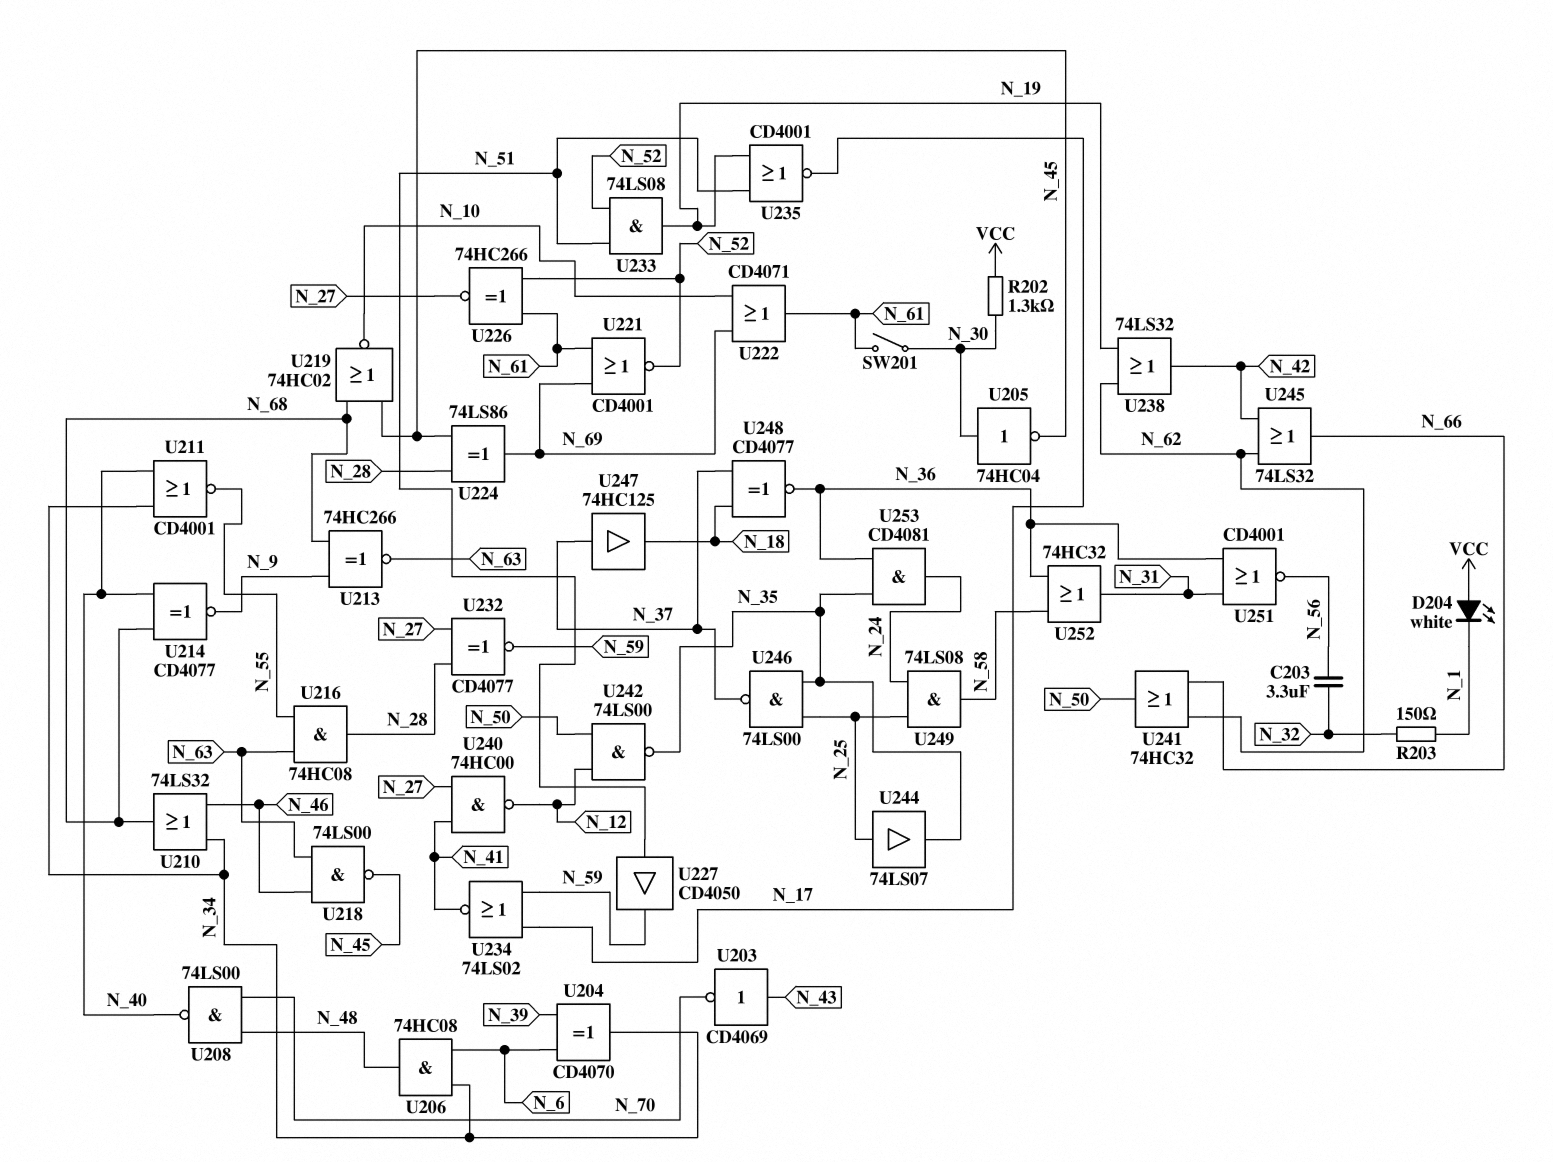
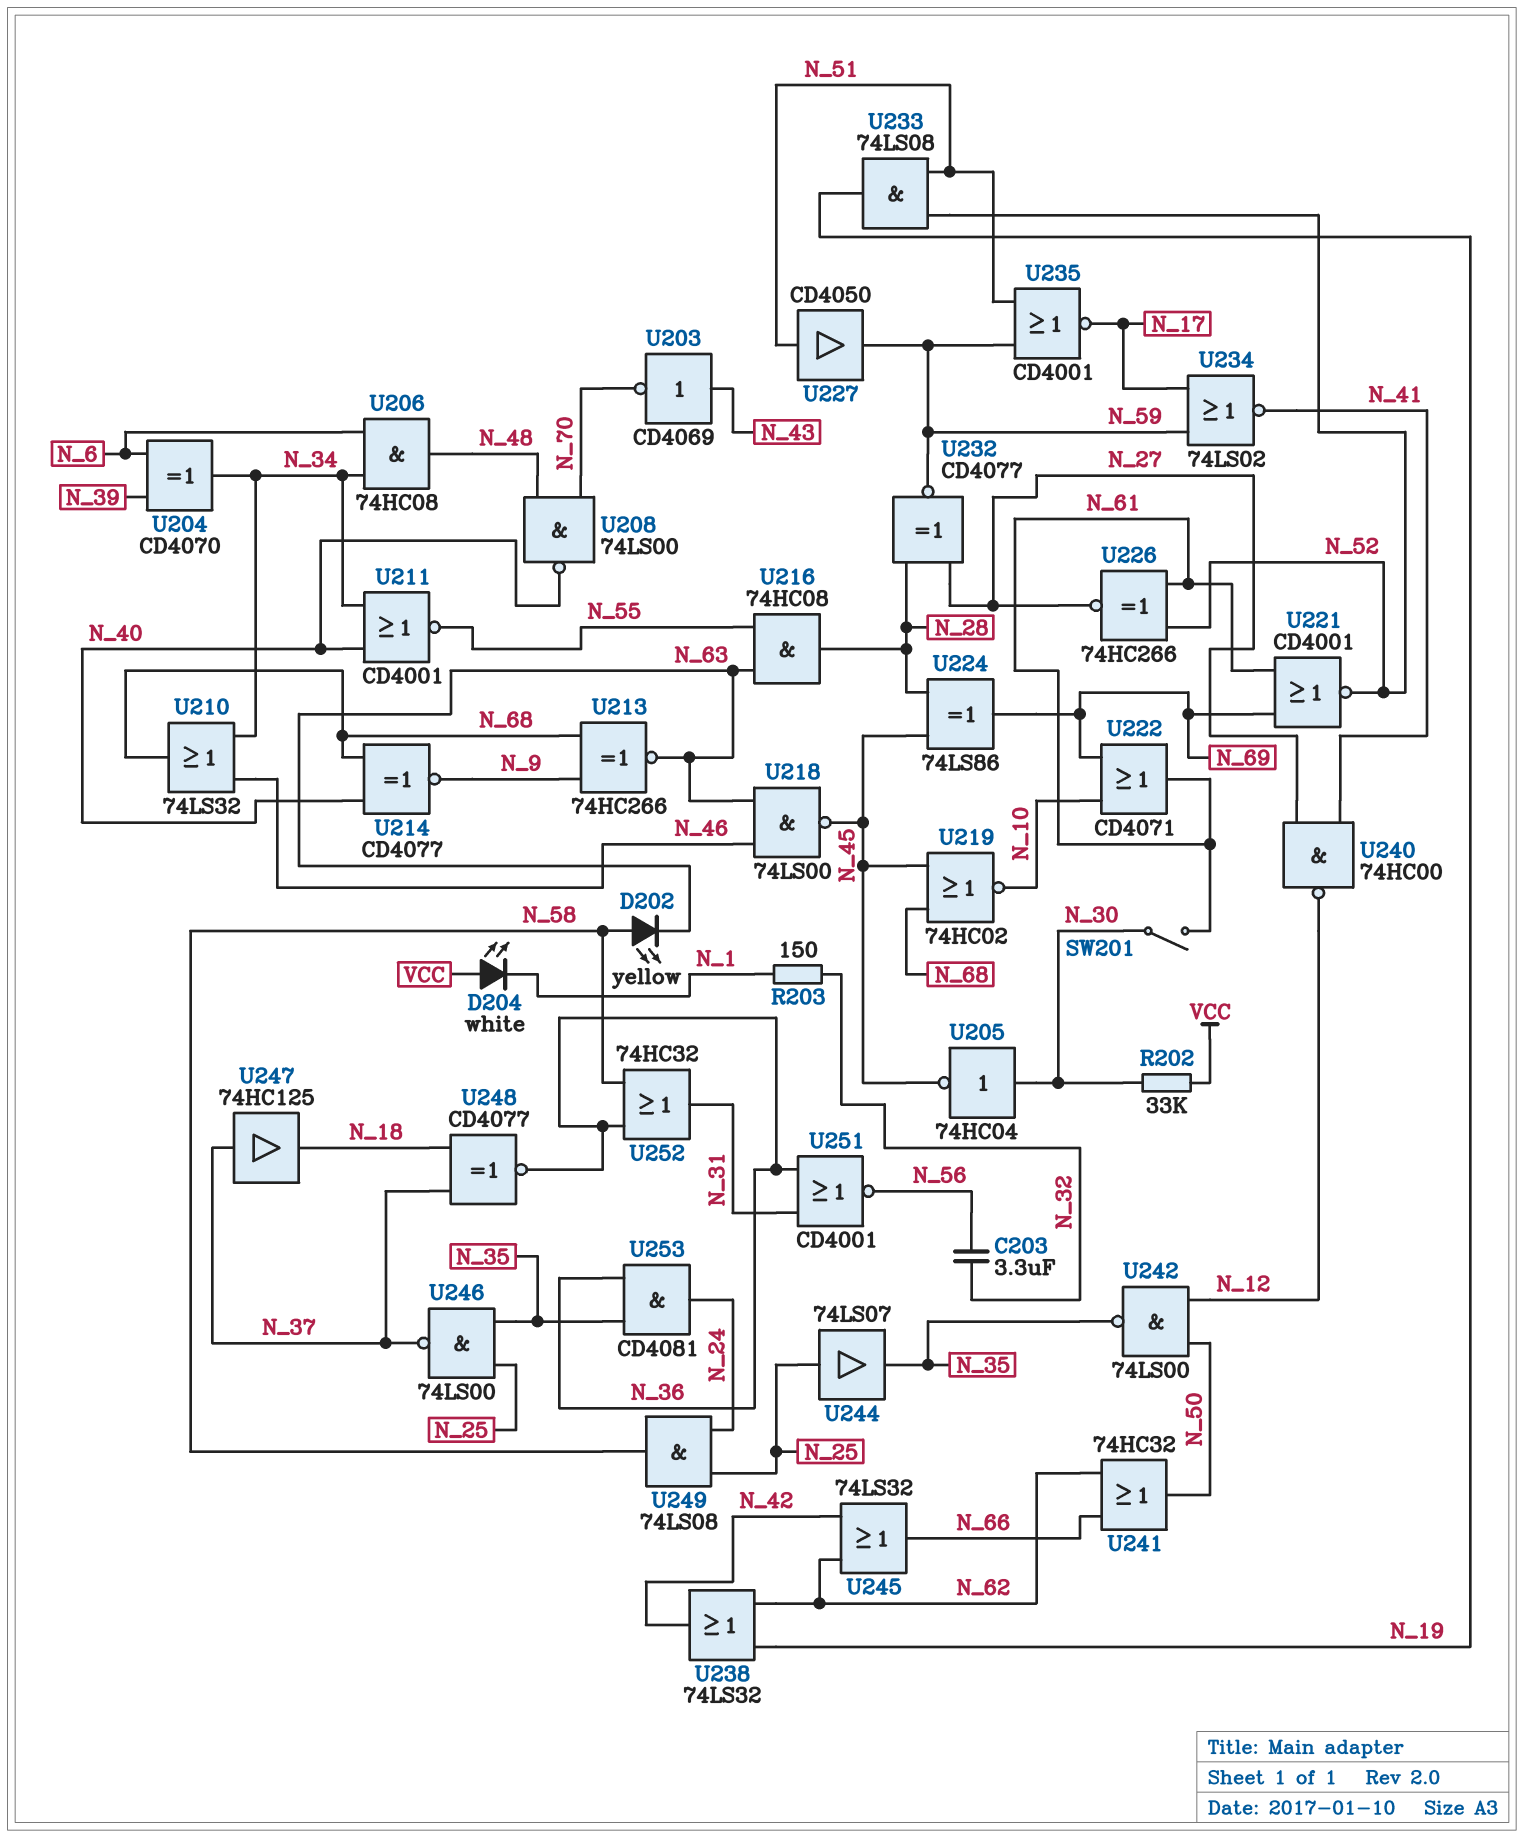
D202: none -> LED yellow (A N_58, K N_63)
R202: 1.3k (N_30, VCC) -> 33k (N_30, VCC)
U235: NOR CD4001 (in N_19, in N_51, out N_17) -> NOR CD4001 (in N_51, in N_59, out N_17)

